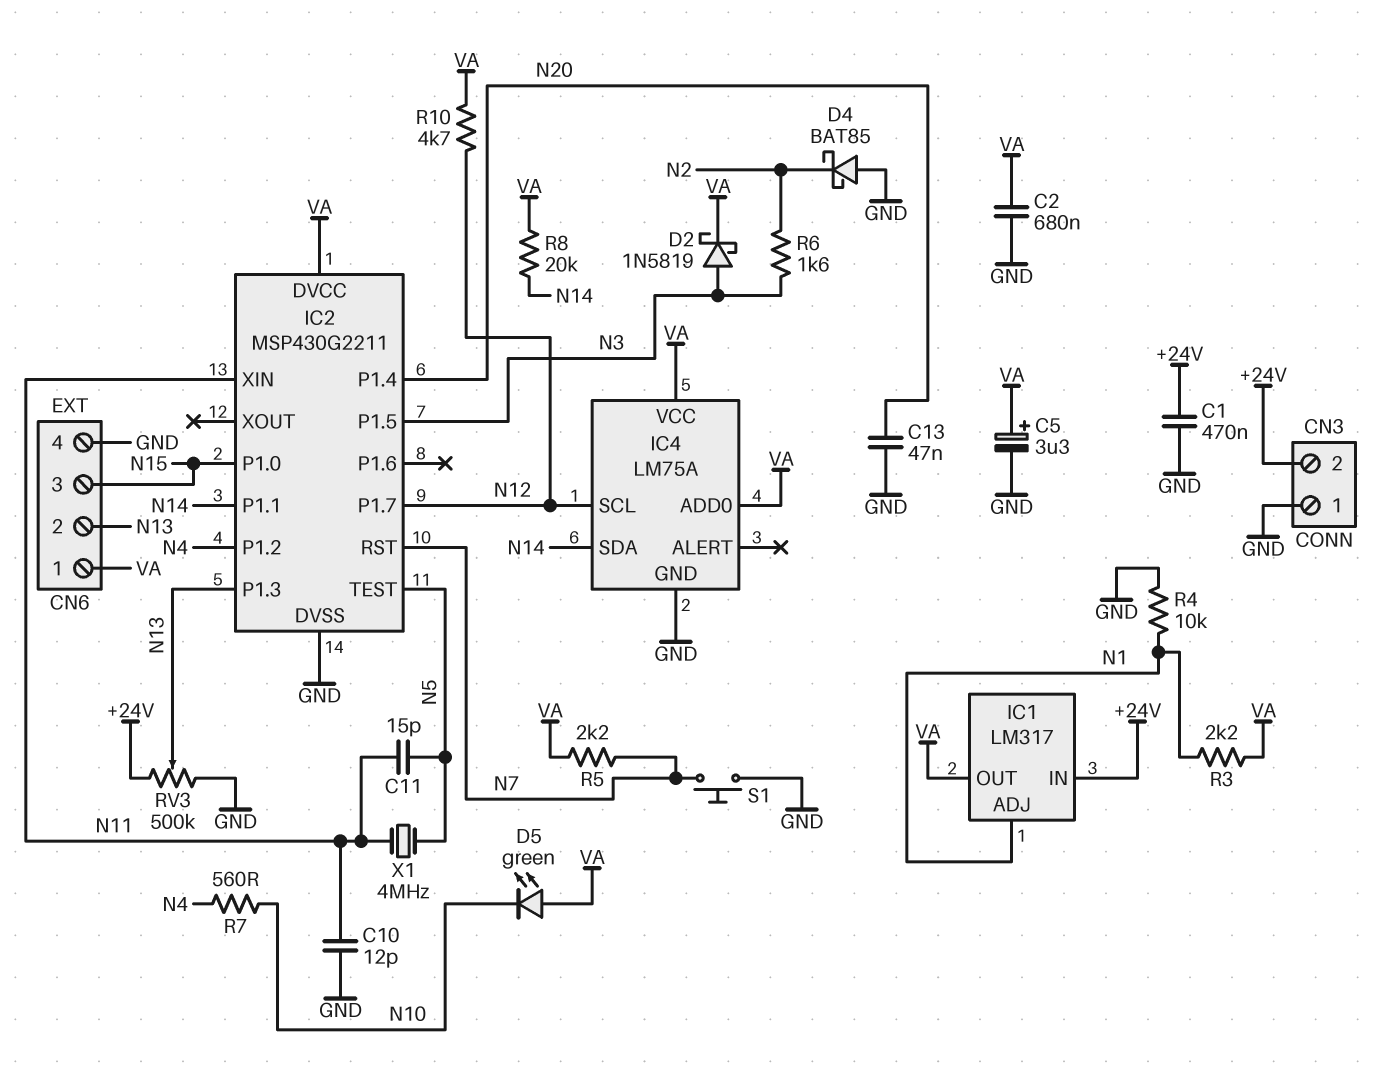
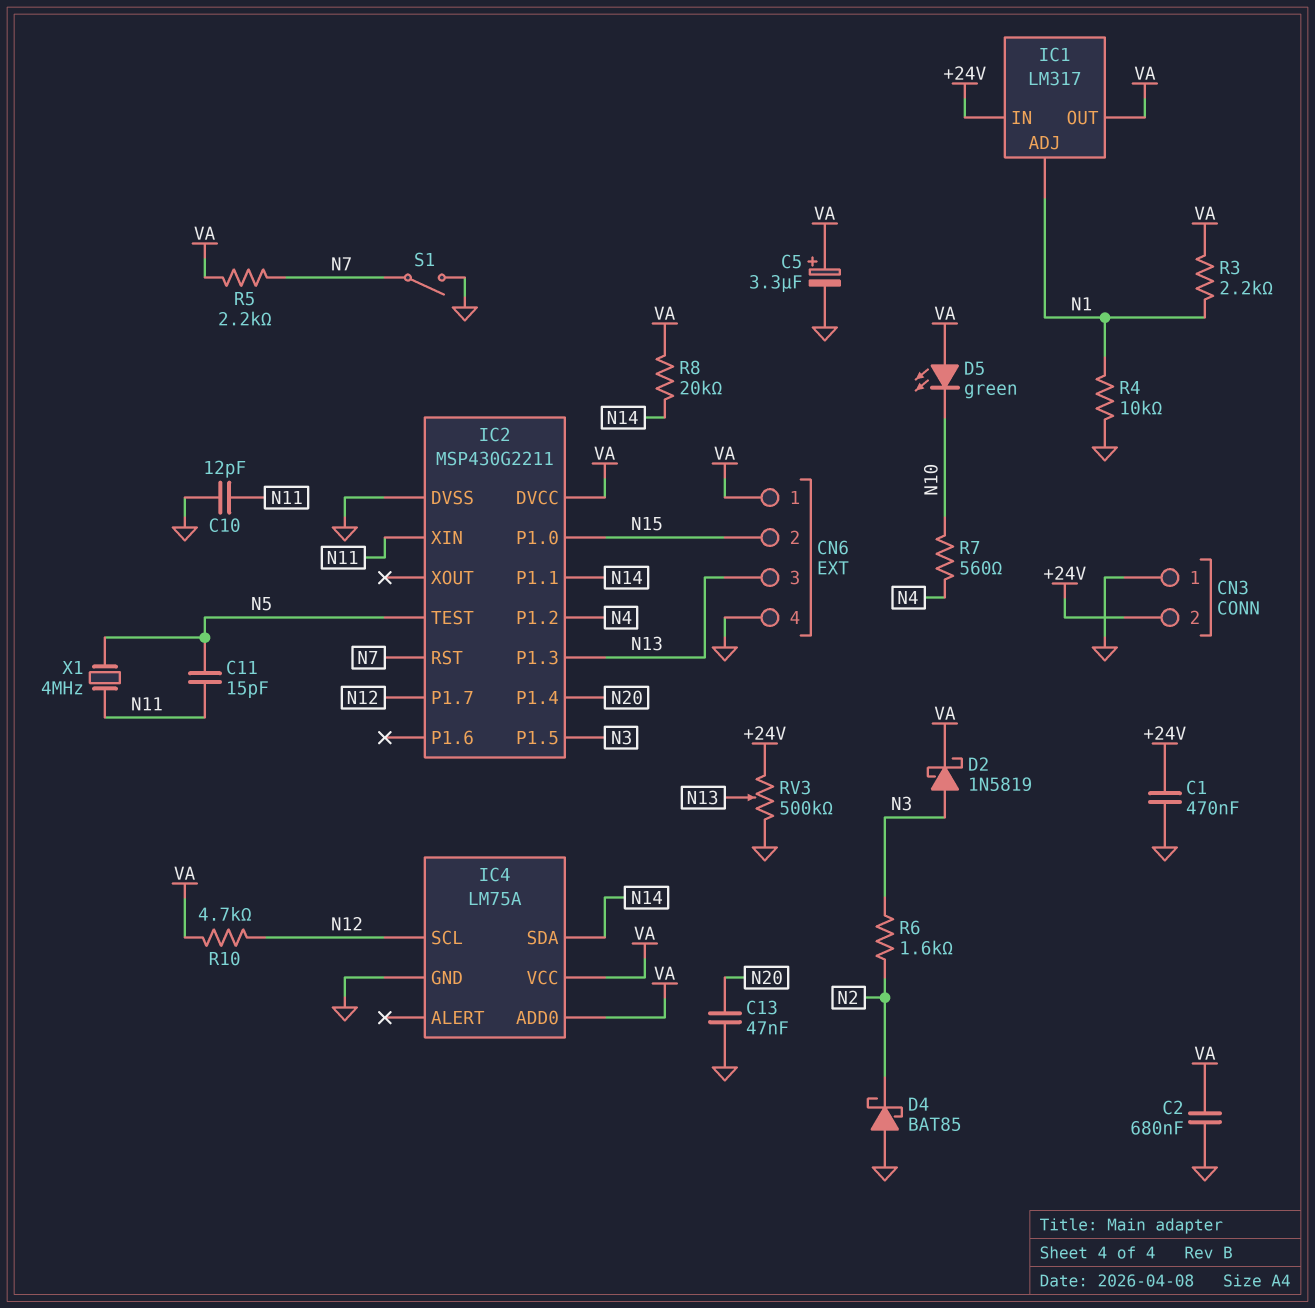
CN6 pin 2: N13 -> N15
CN6 pin 3: N15 -> N13
S1: button (GND, N7) -> switch (GND, N7)

